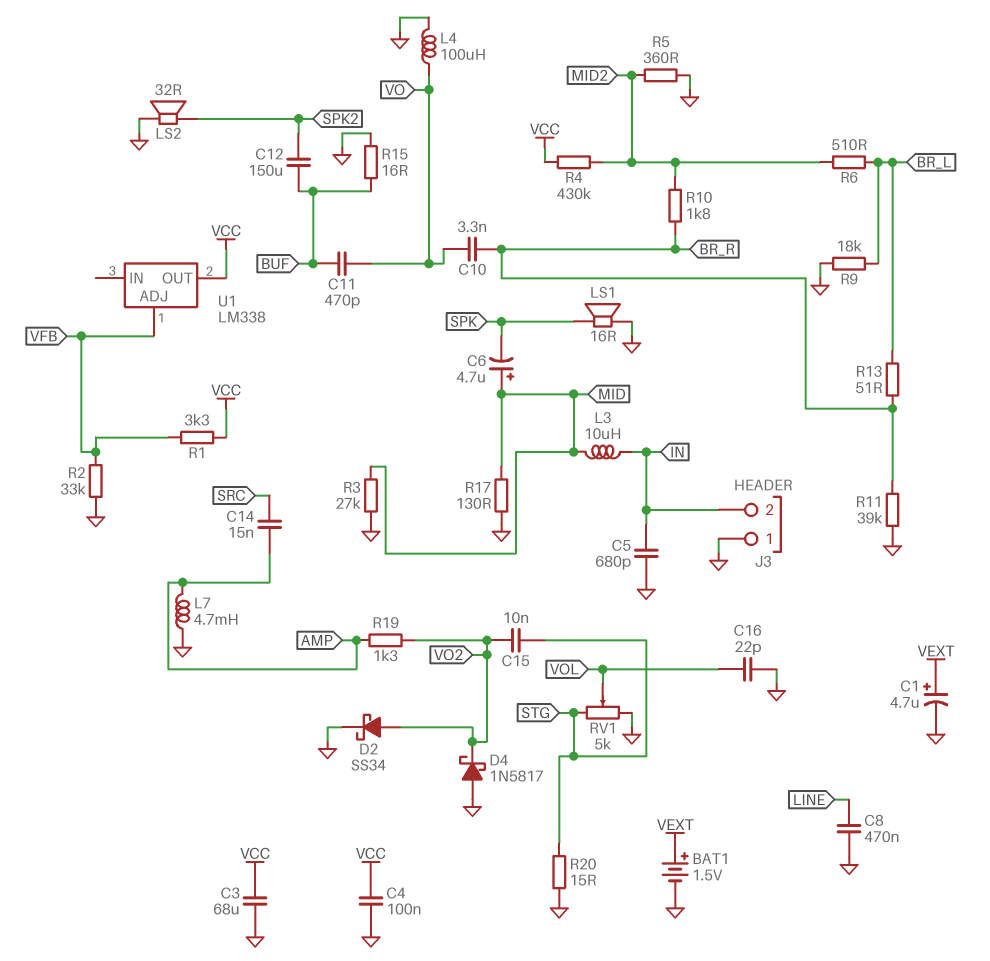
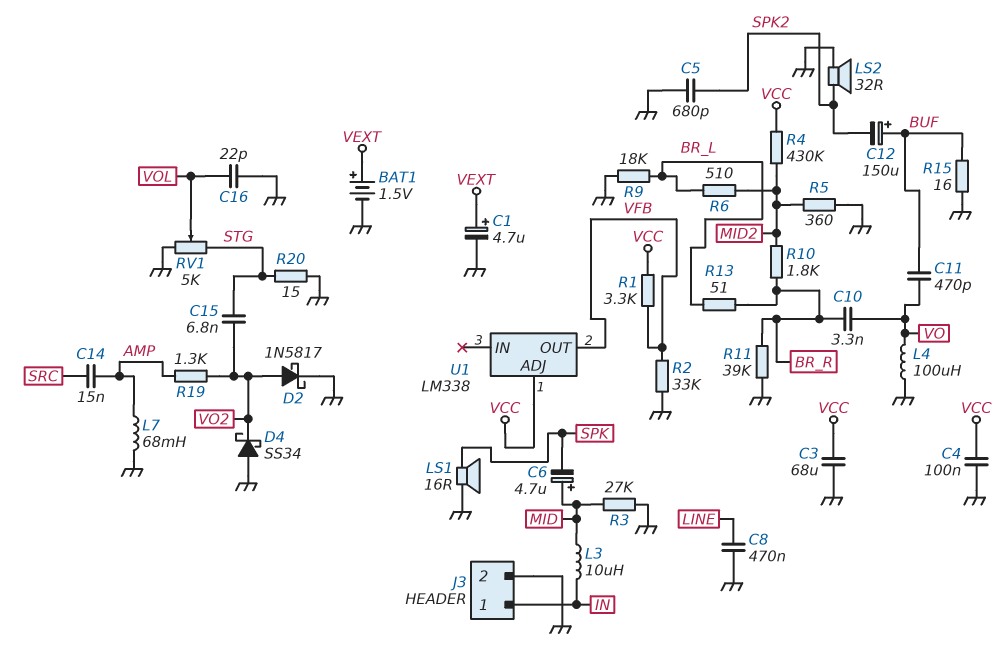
C5: 680pF (GND, IN) -> 680pF (GND, SPK2)
C12: 150uF (BUF, SPK2) -> 150uF (plus BUF, minus SPK2)
C15: 10nF (STG, VO2) -> 6.8nF (STG, VO2)
D2: schottky SS34 (A VO2, K GND) -> schottky 1N5817 (A VO2, K GND)
D4: schottky 1N5817 (A GND, K VO2) -> schottky SS34 (A GND, K VO2)
J3 pin 1: GND -> IN
J3 pin 2: IN -> GND
L7: 4.7mH (AMP, GND) -> 68mH (AMP, GND)
R17: 130 (GND, MID) -> none
U1 pin ADJ: VFB -> VCC
U1 pin OUT: VCC -> VFB

